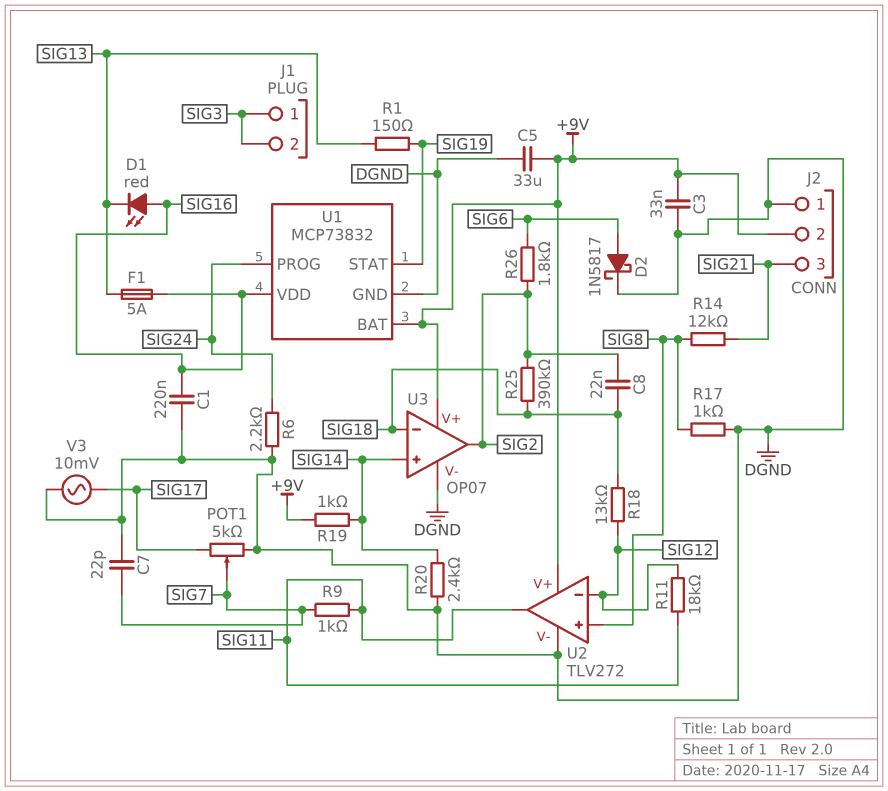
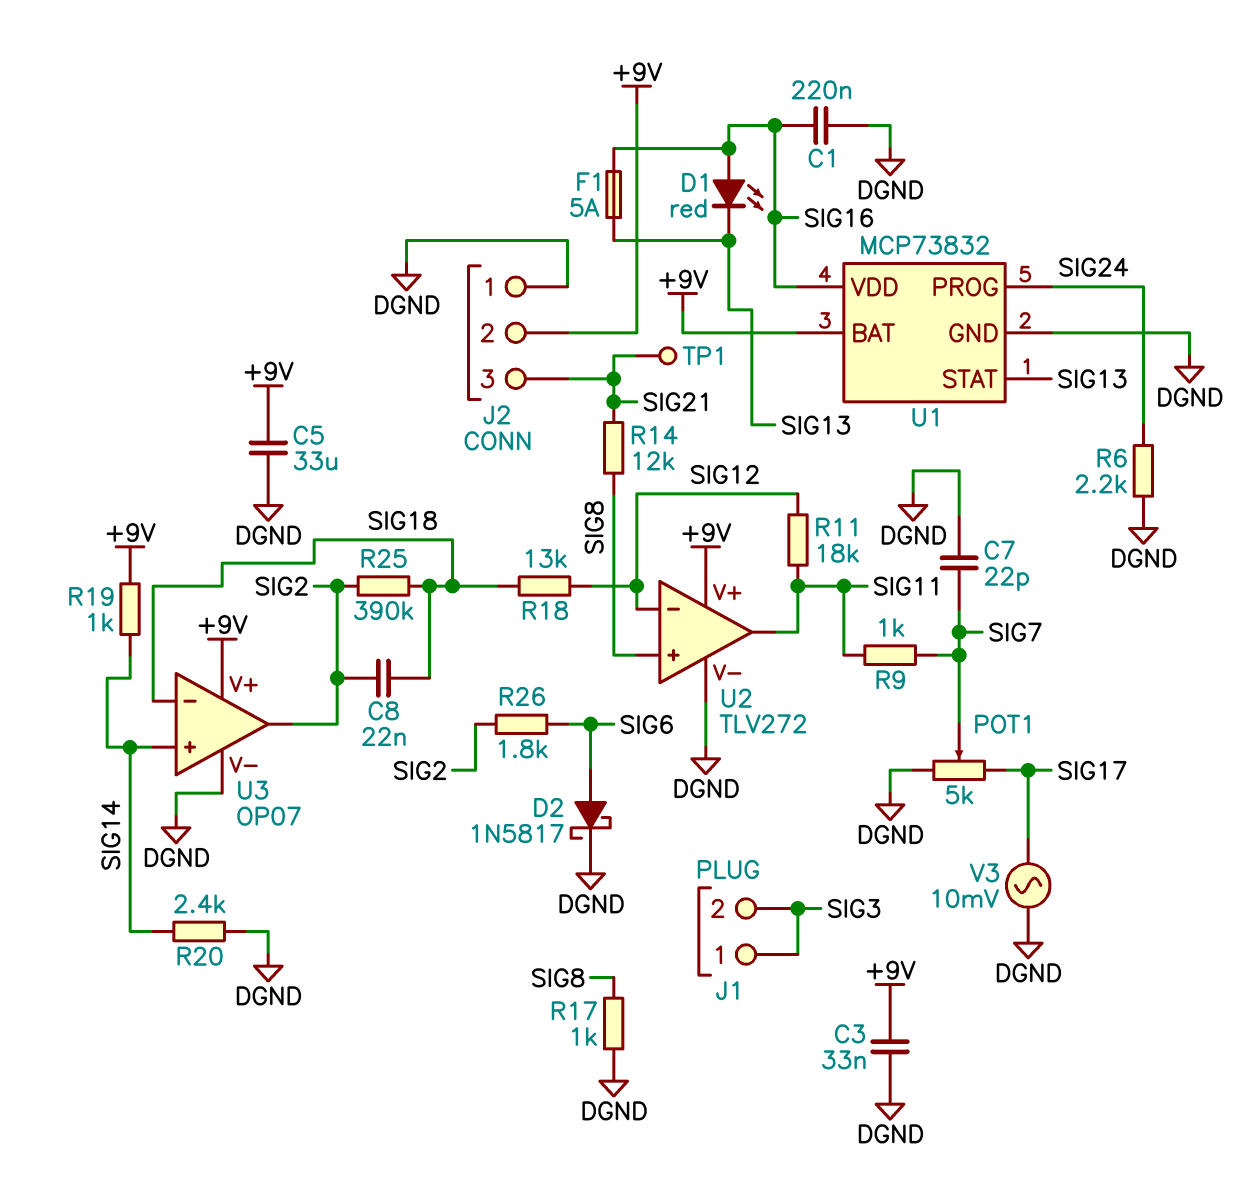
R1: 150 (SIG13, SIG19) -> none
TP1: none -> test point (SIG21)
U1 pin STAT: SIG19 -> SIG13

